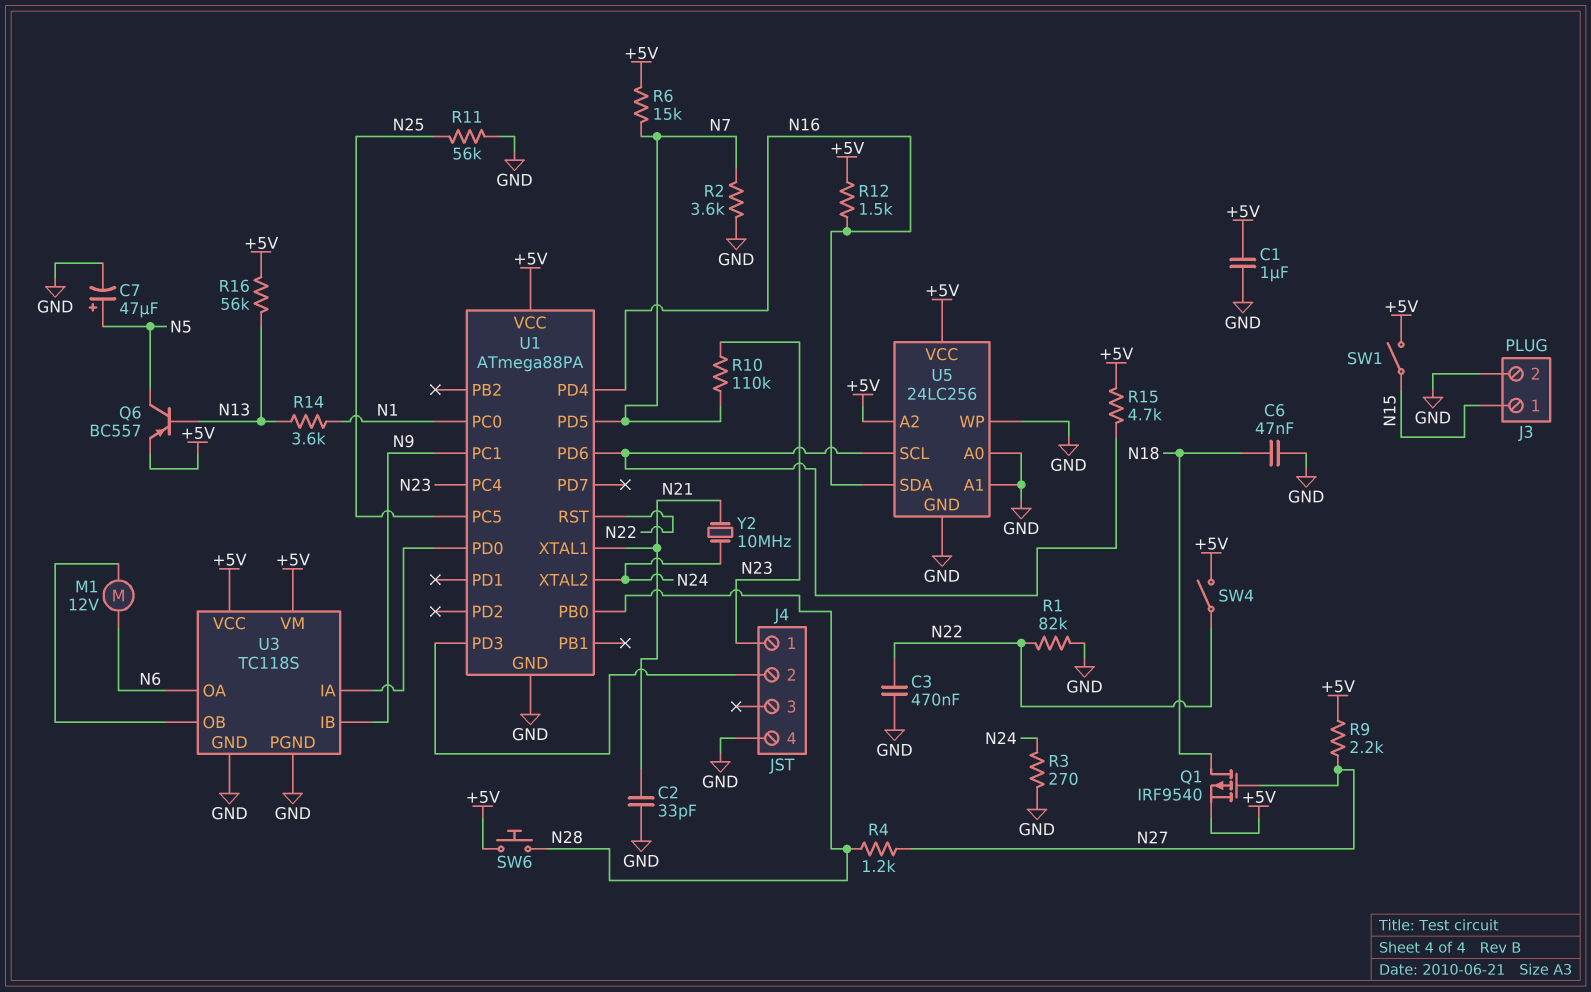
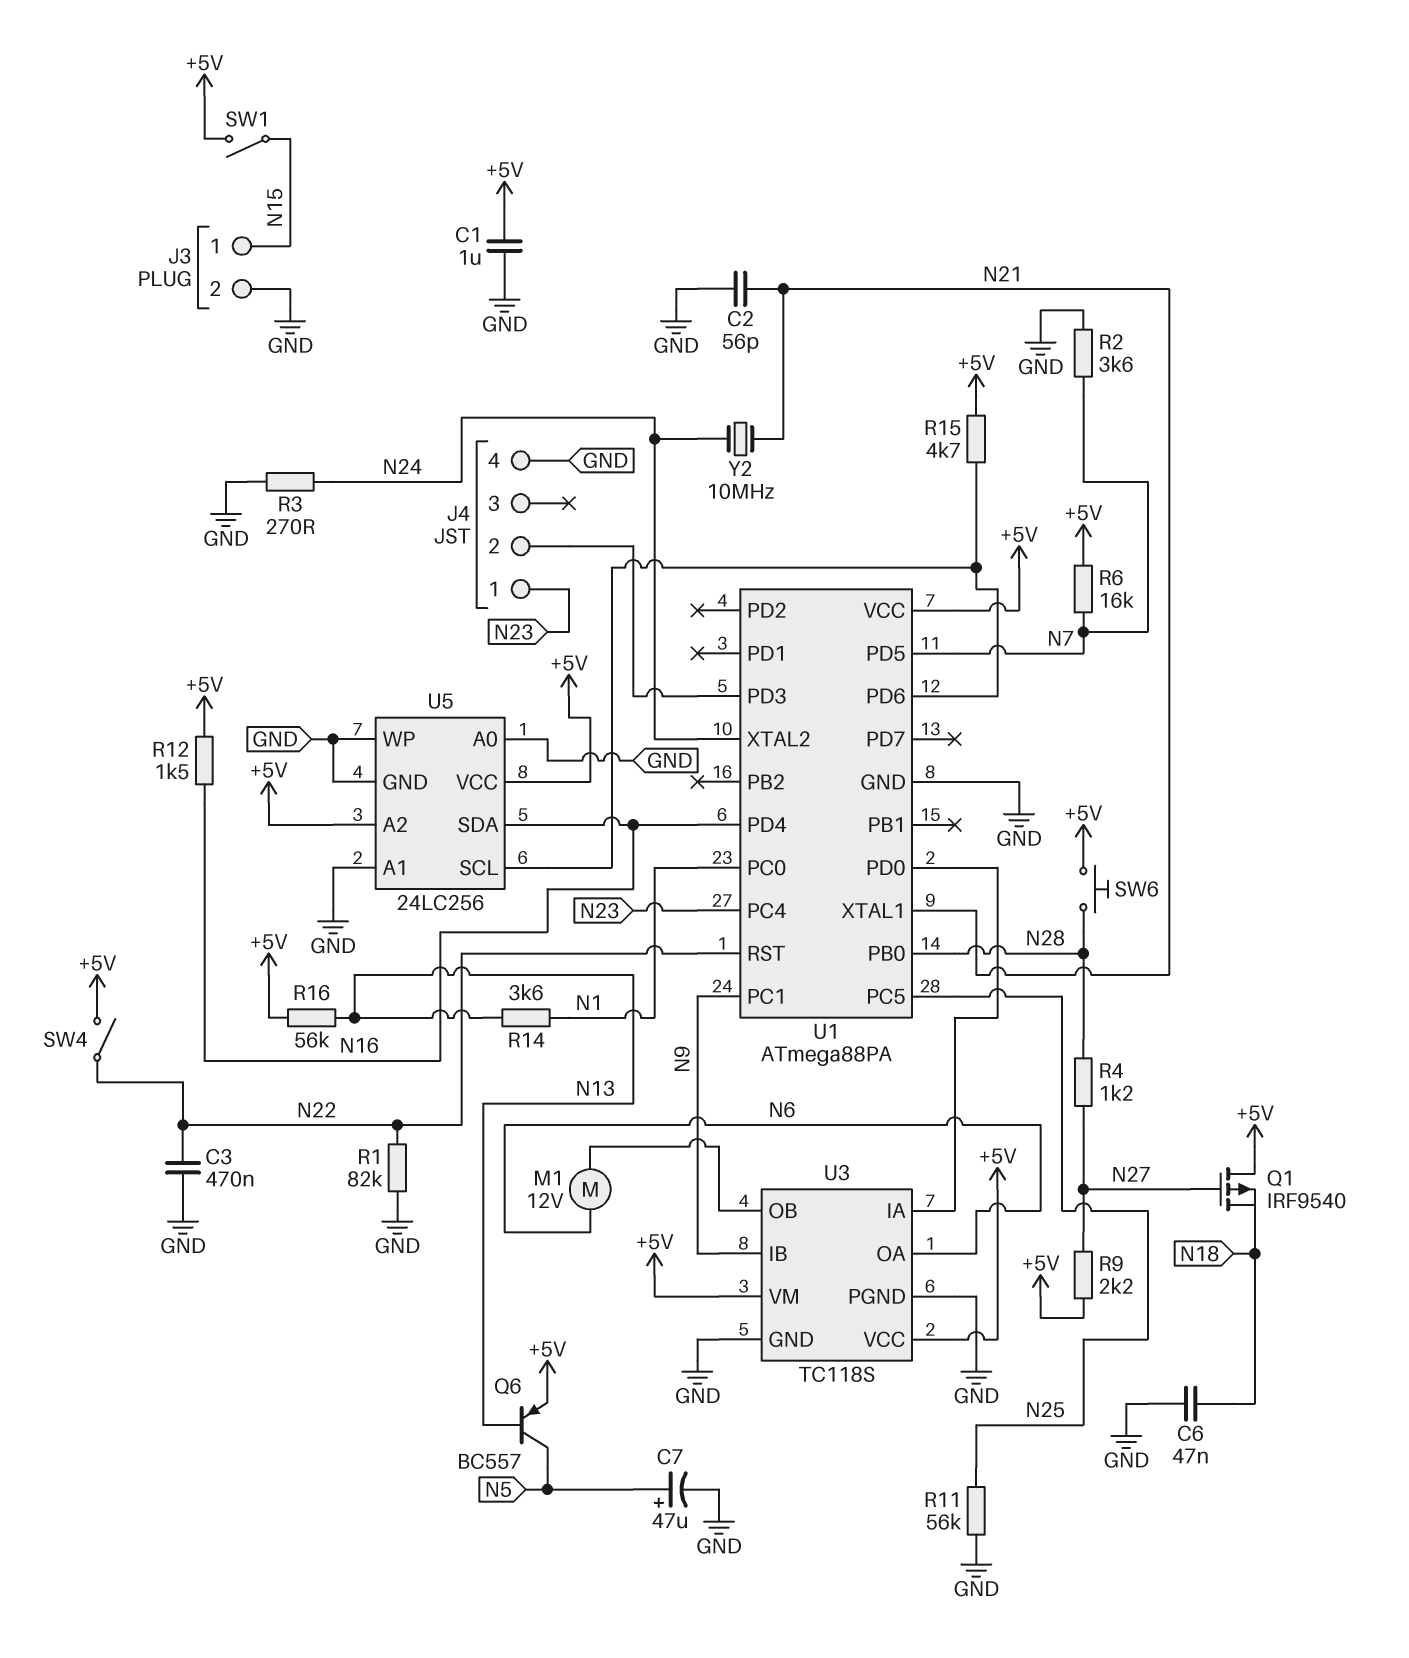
C2: 33pF (GND, N21) -> 56pF (GND, N21)
Q1: PMOS IRF9540 (G N27, D N18, S +5V) -> PMOS IRF9540 (G N27, D +5V, S N18)
R6: 15k (+5V, N7) -> 16k (+5V, N7)
R10: 110k (N7, N23) -> none

